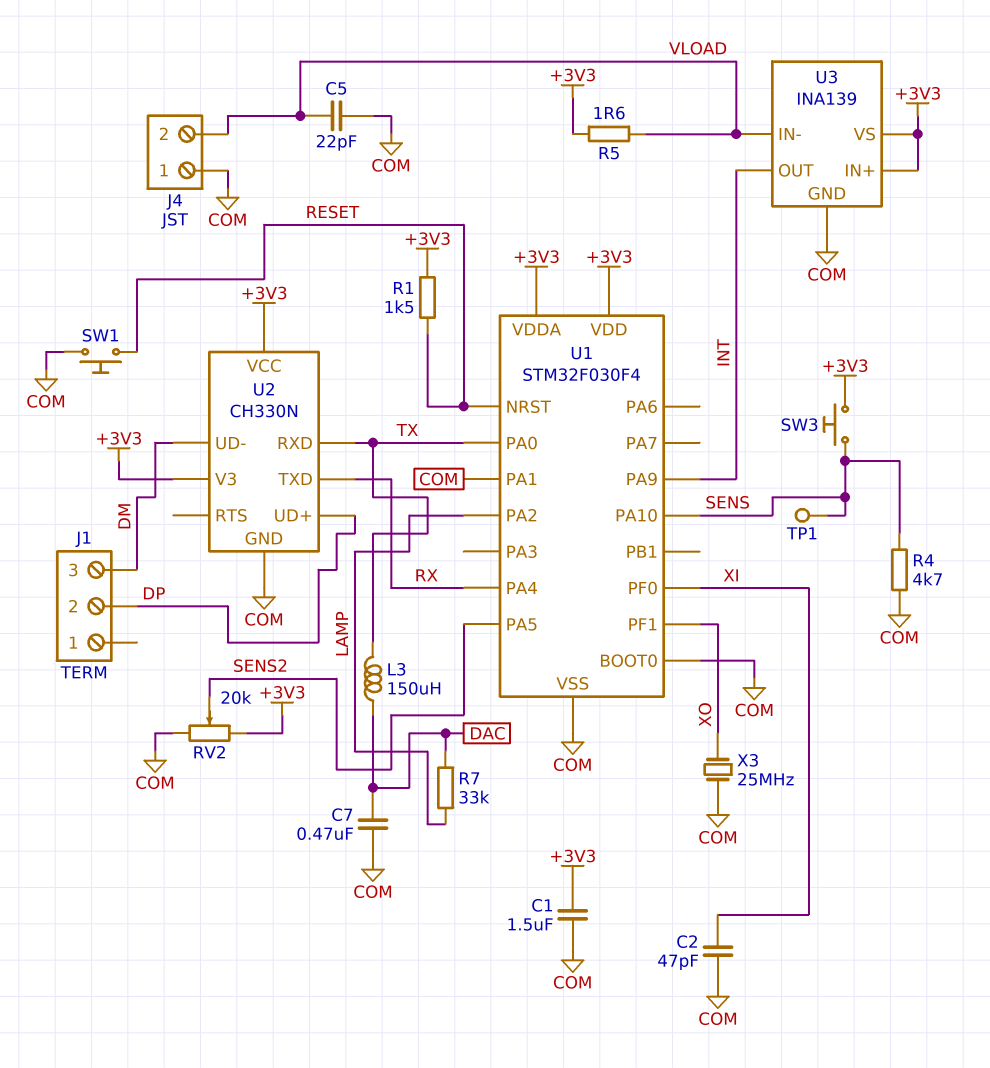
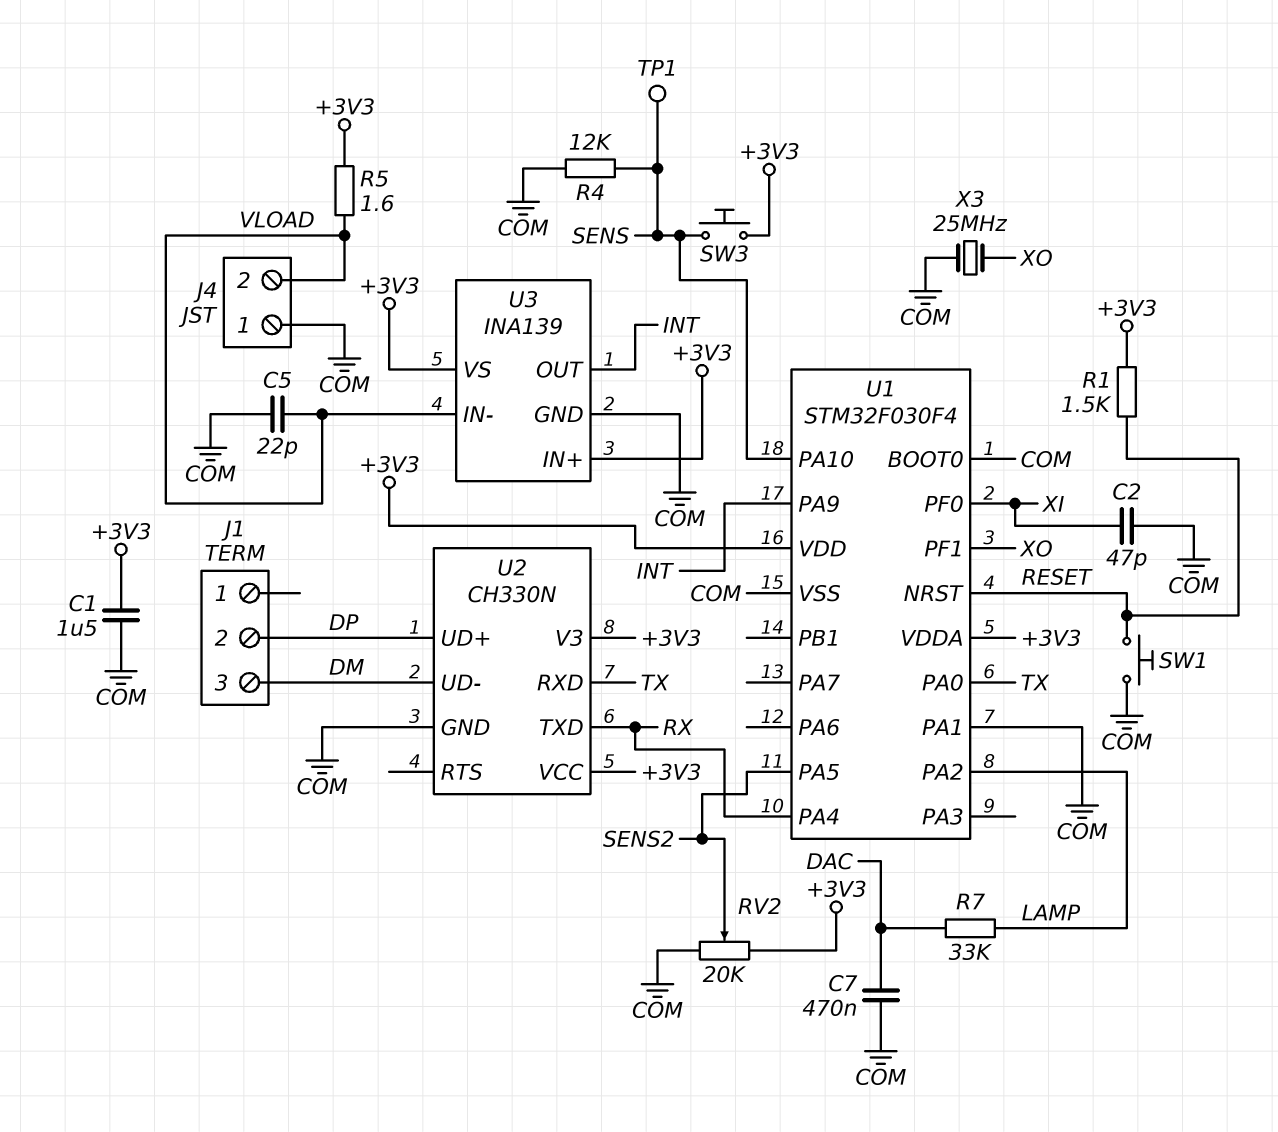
L3: 150uH (DAC, TX) -> none
R4: 4.7k (COM, SENS) -> 12k (COM, SENS)

